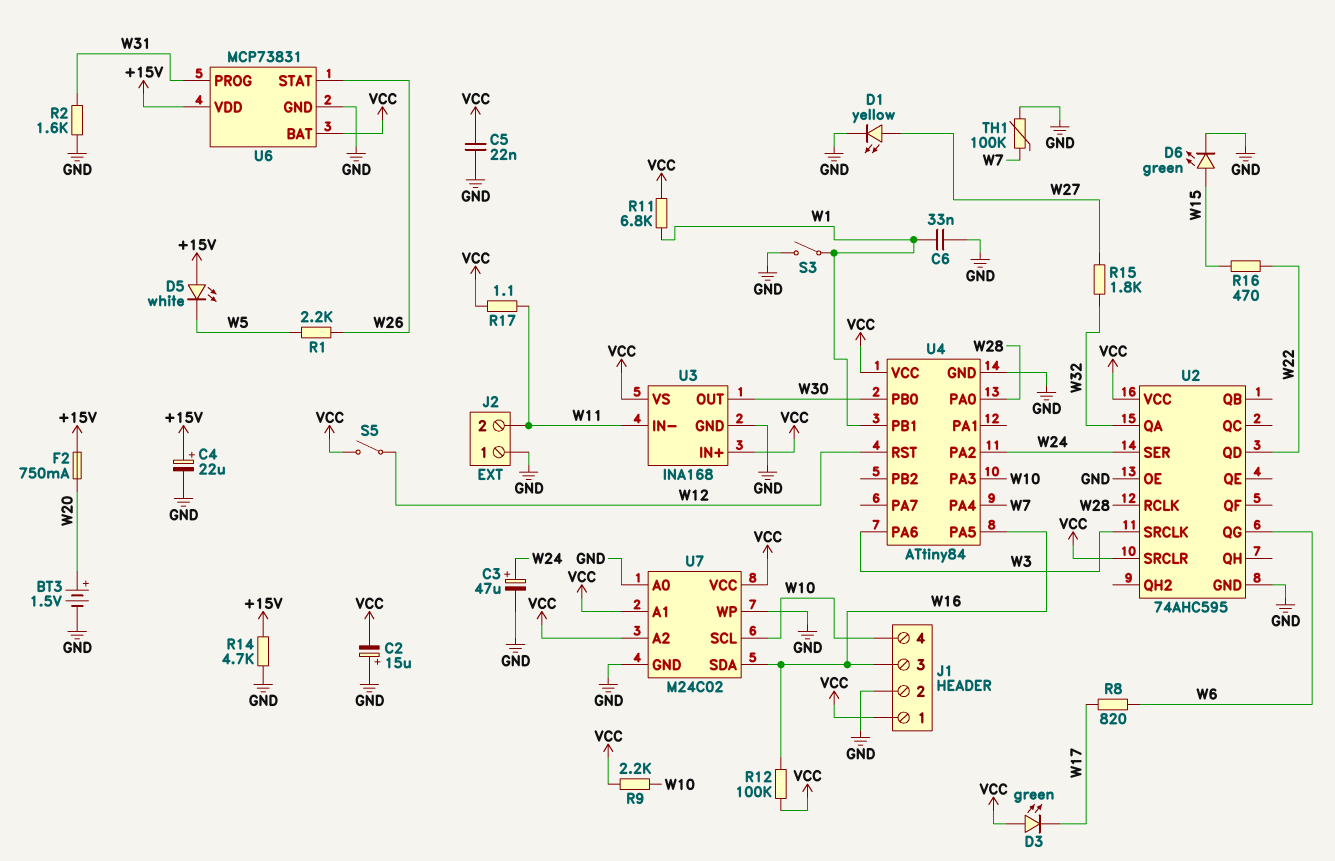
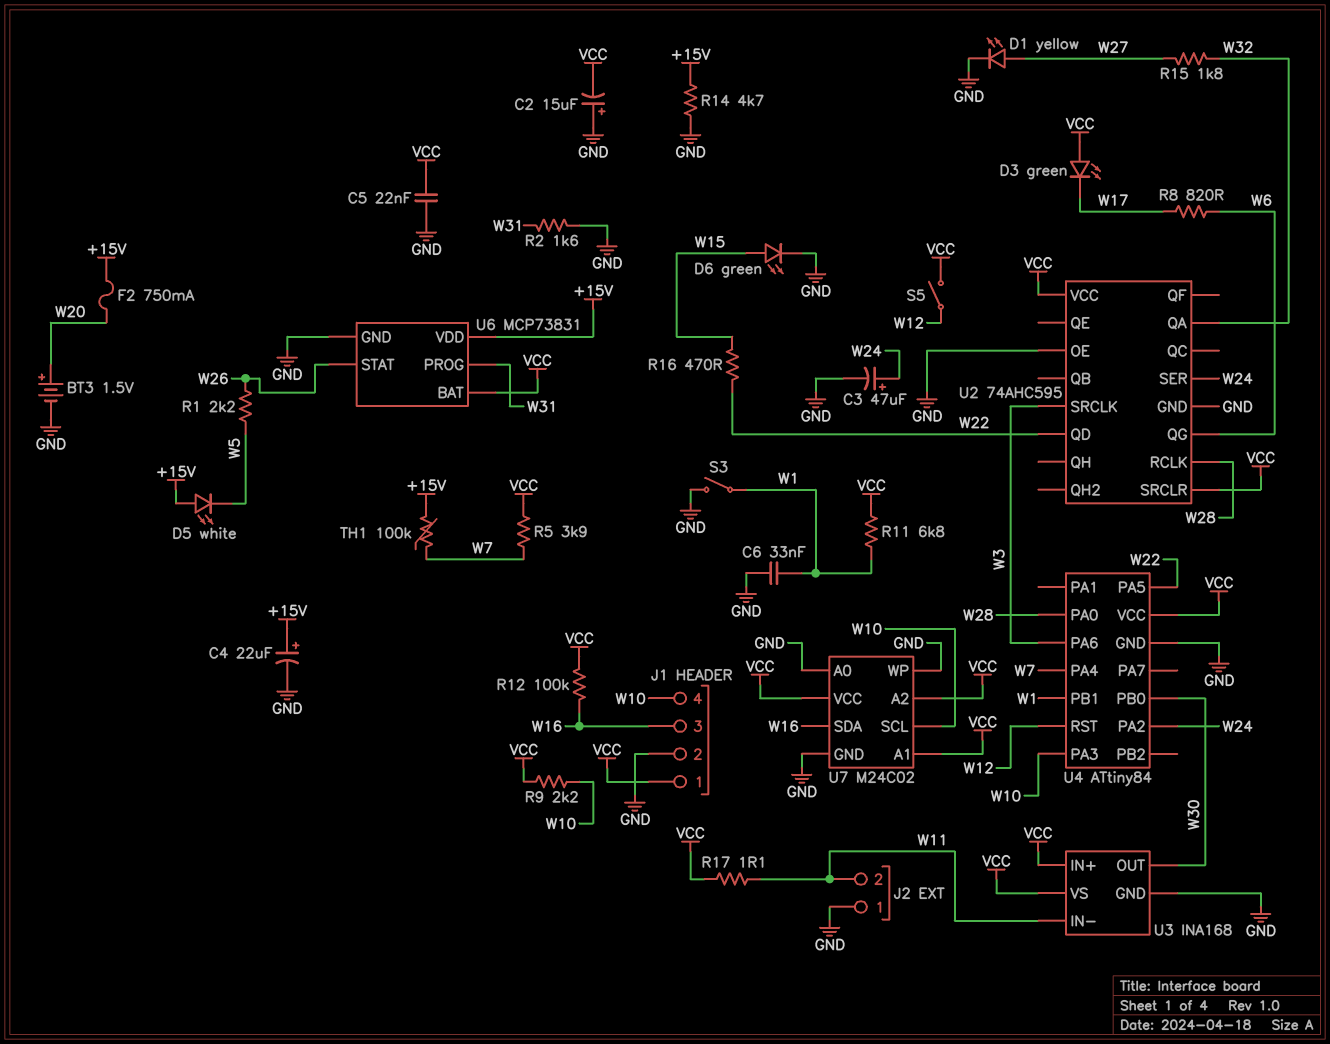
R5: none -> 3.9k (VCC, W7)
TH1: 100k (GND, W7) -> 100k (+15V, W7)
U4 pin PA5: W16 -> W22

